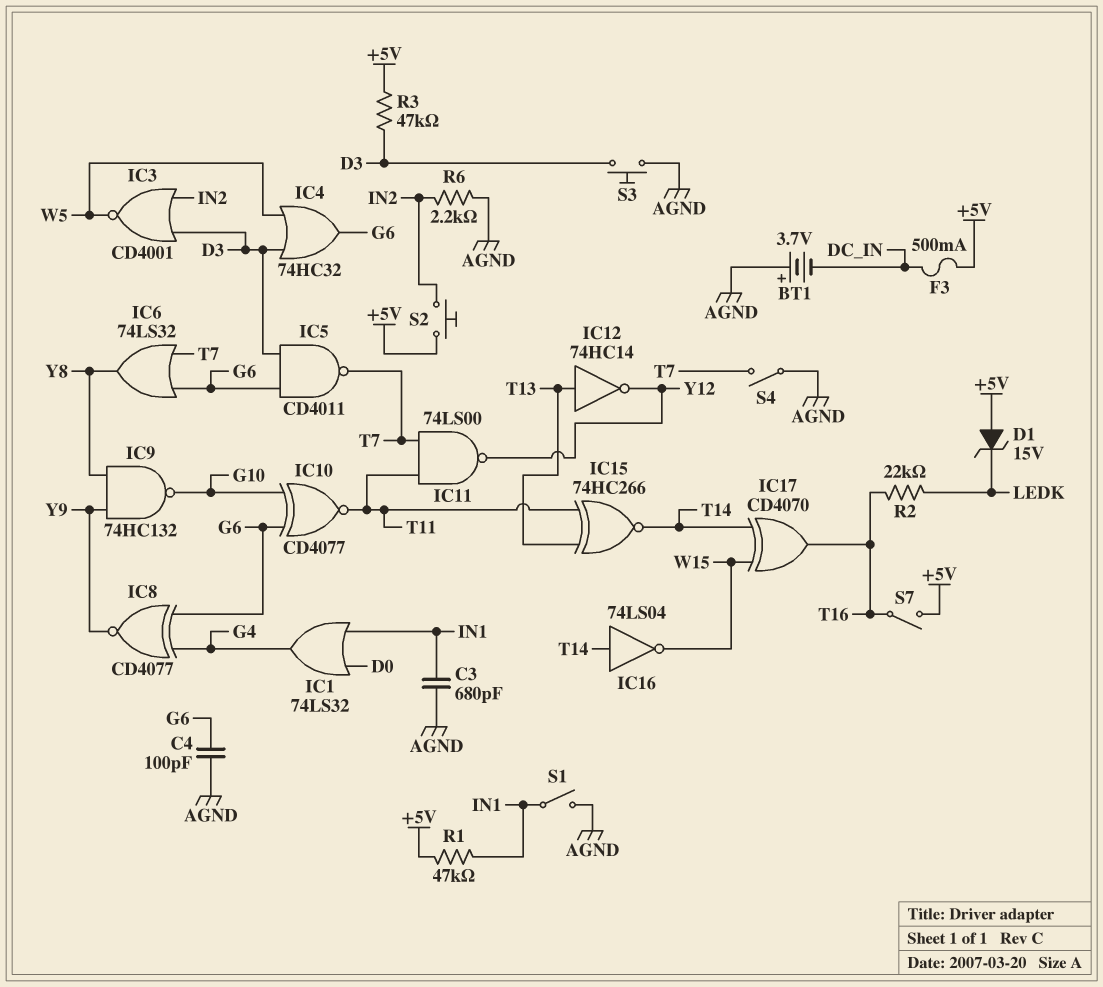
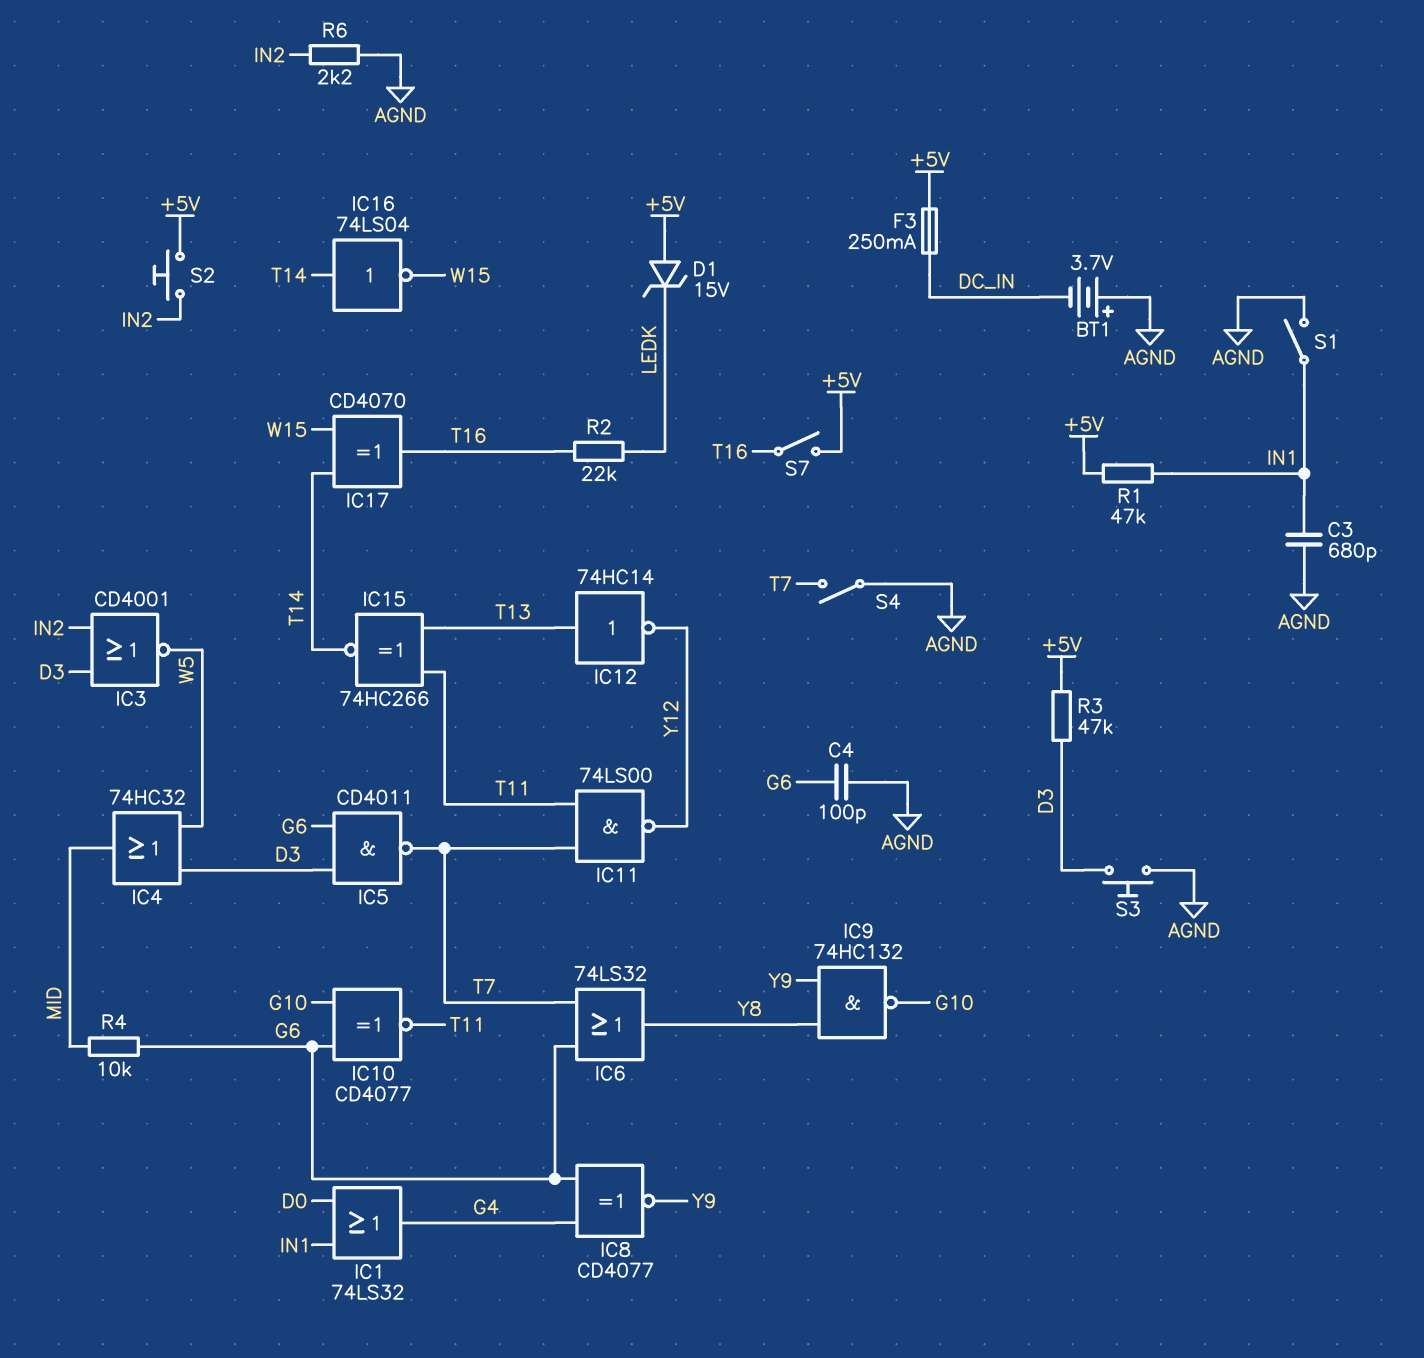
F3: 500mA (+5V, DC_IN) -> 250mA (+5V, DC_IN)
IC4: OR 74HC32 (in D3, in W5, out G6) -> OR 74HC32 (in D3, in W5, out MID)
R4: none -> 10k (G6, MID)

